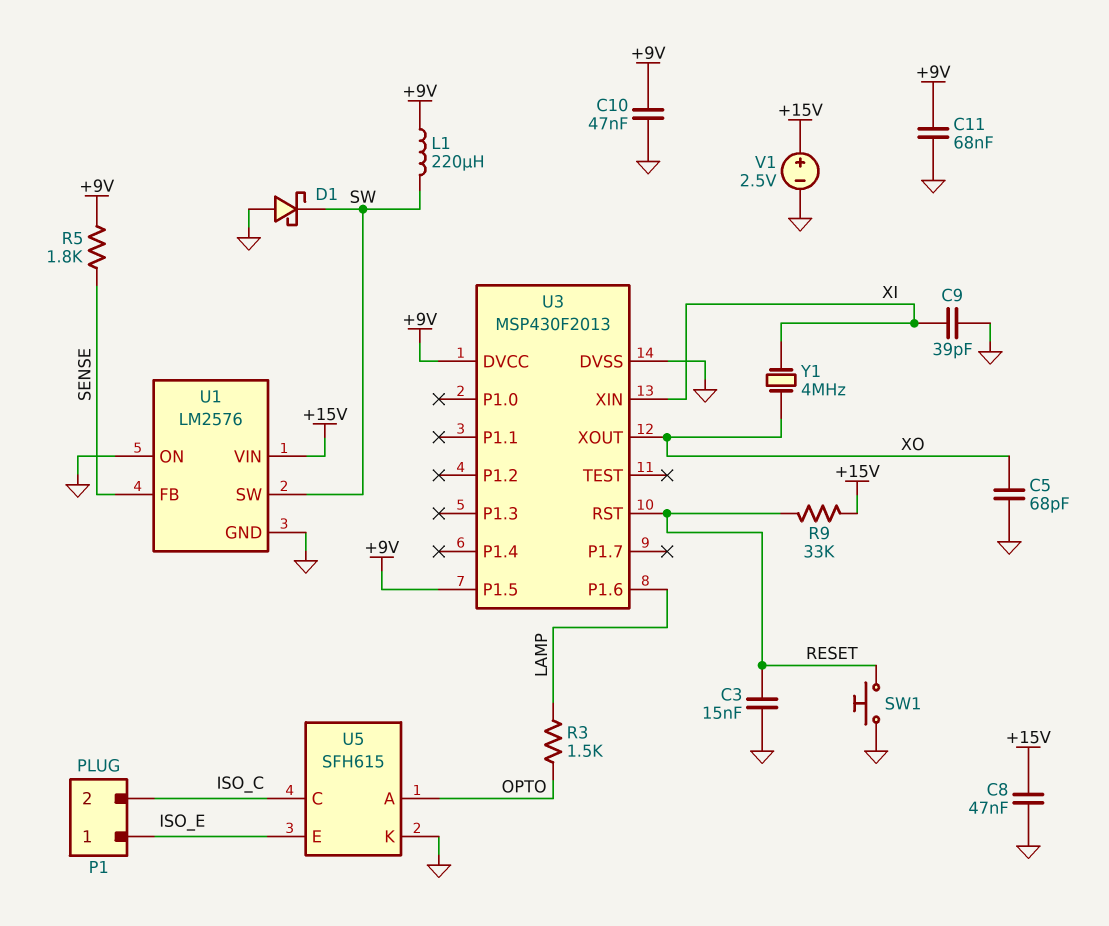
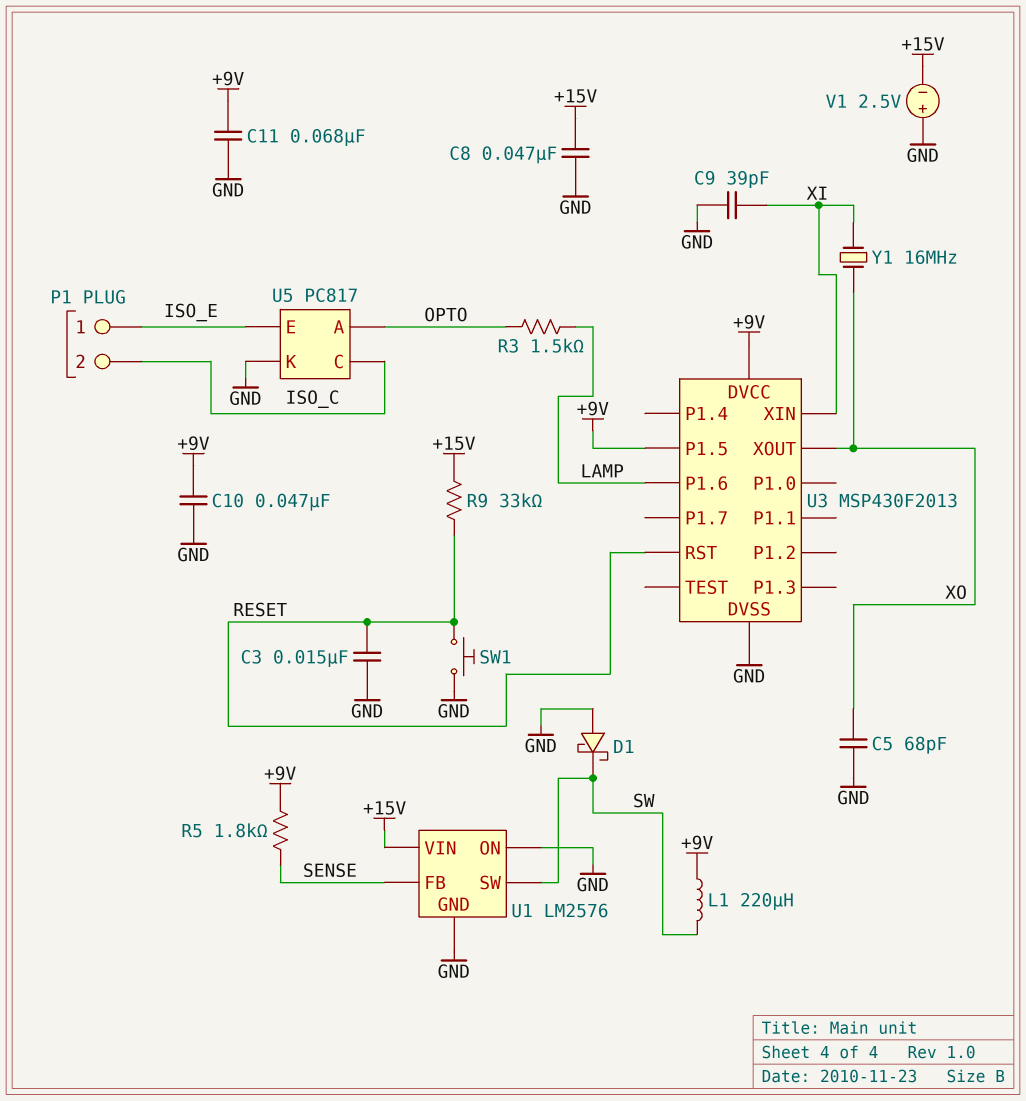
U5: SFH615 -> PC817
V1: 2.5V (plus +15V, minus GND) -> 2.5V (plus GND, minus +15V)
Y1: 4MHz (XI, XO) -> 16MHz (XI, XO)

